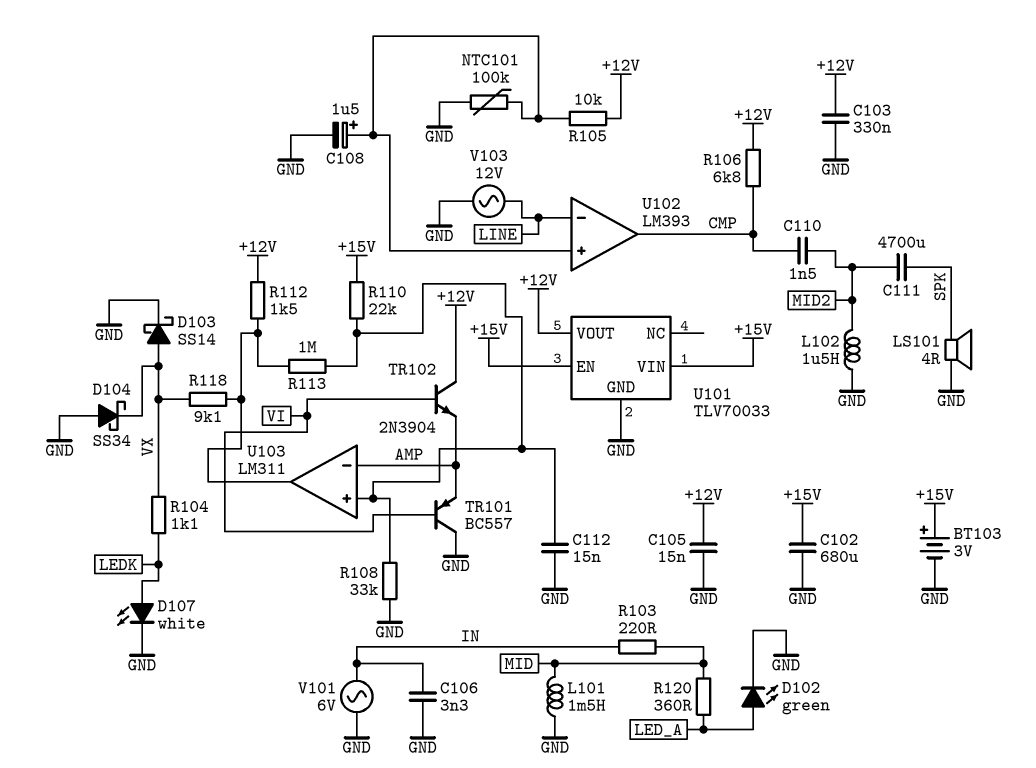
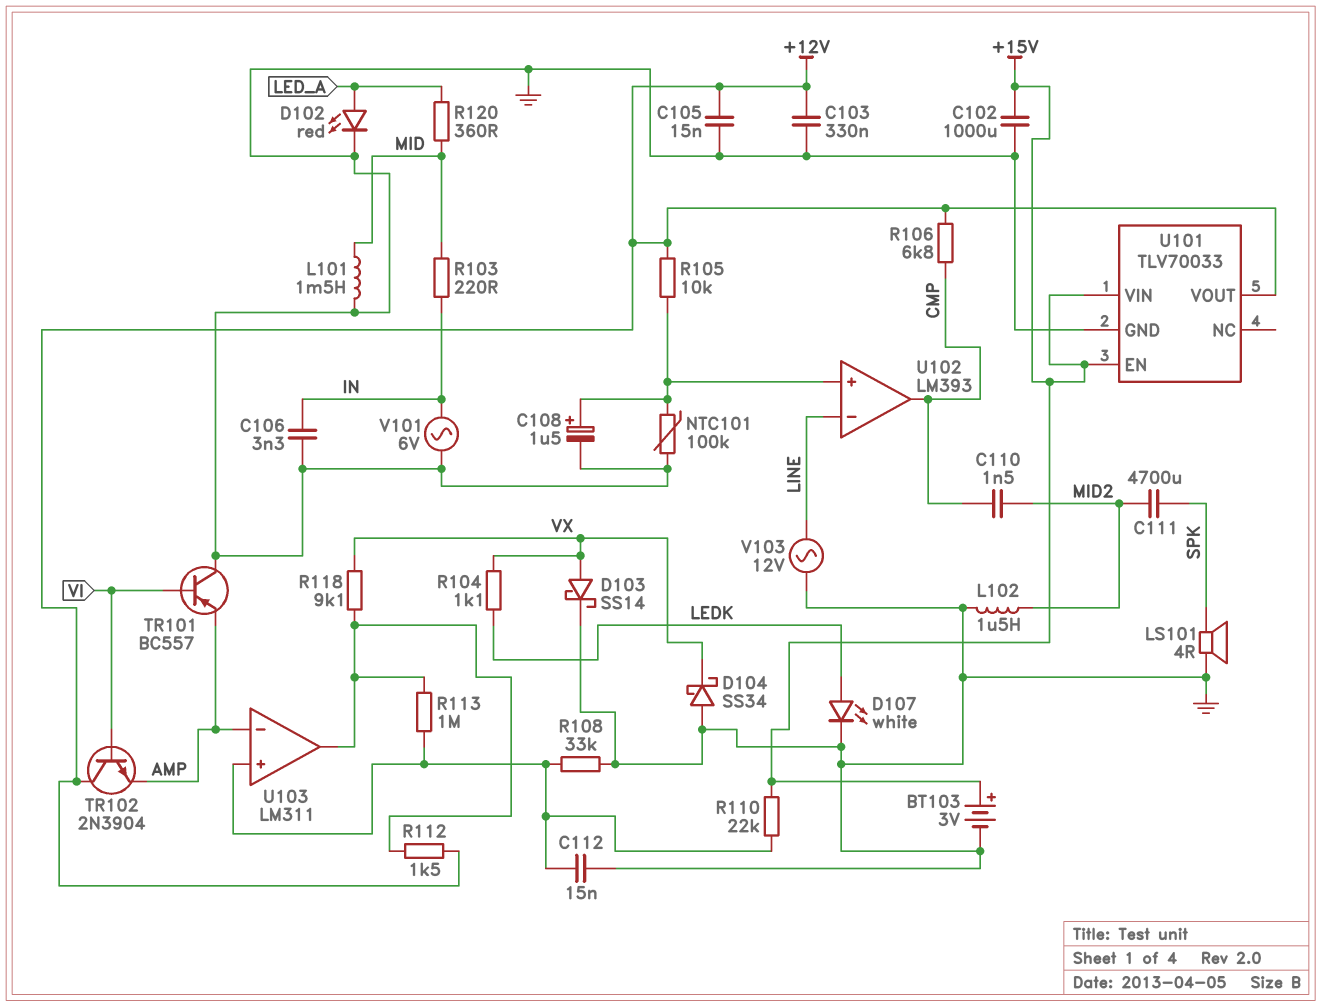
C102: 680uF (+15V, GND) -> 1000uF (+15V, GND)
D102: LED green (A LED_A, K GND) -> LED red (A LED_A, K GND)

